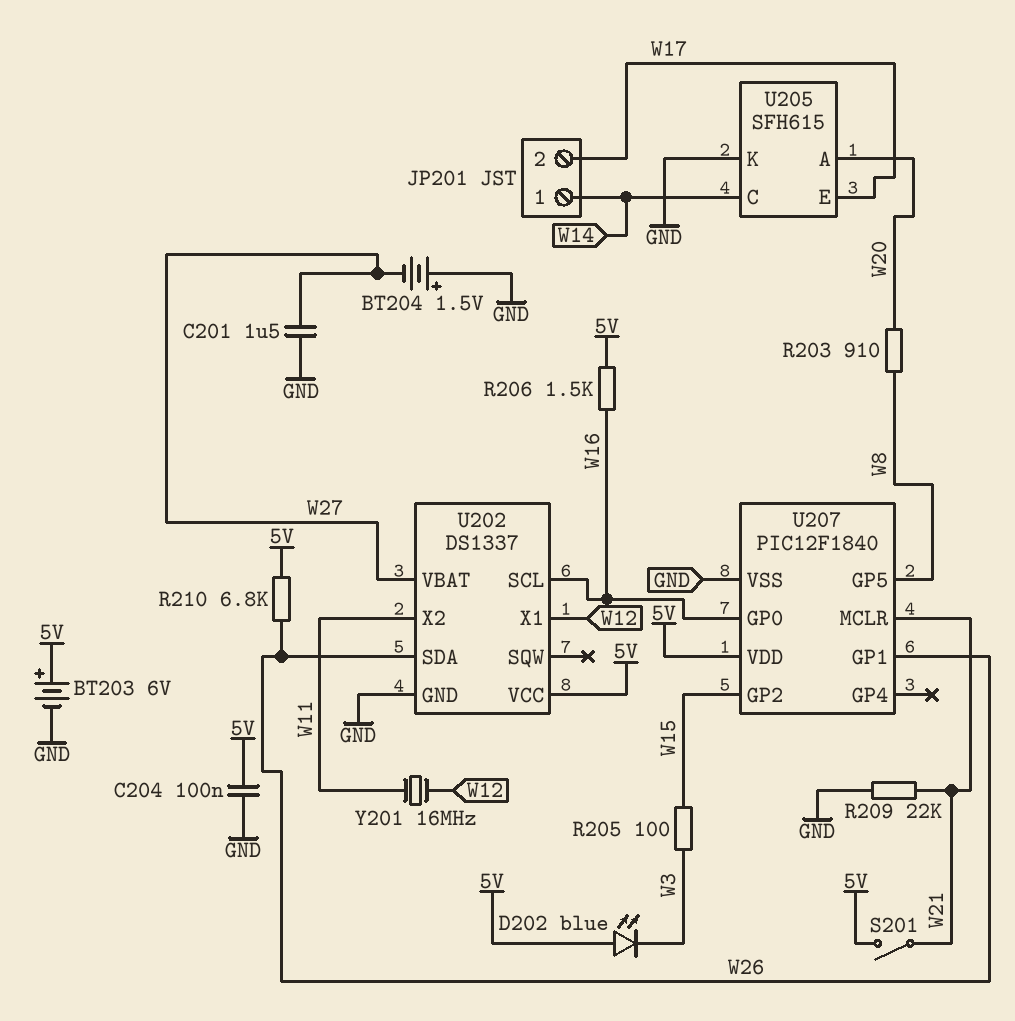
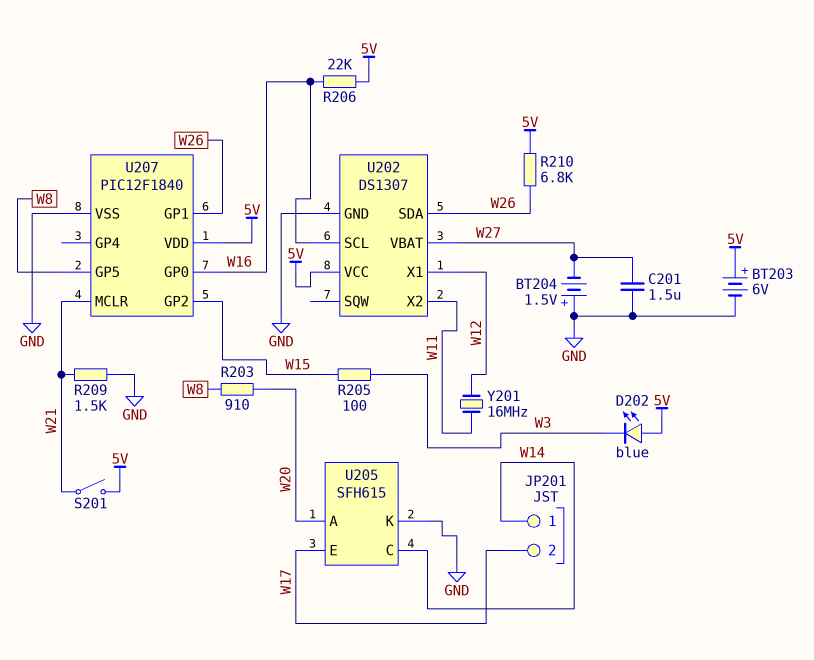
C204: 100nF (5V, GND) -> none
R206: 1.5k (5V, W16) -> 22k (5V, W16)
R209: 22k (GND, W21) -> 1.5k (GND, W21)
U202: DS1337 -> DS1307

